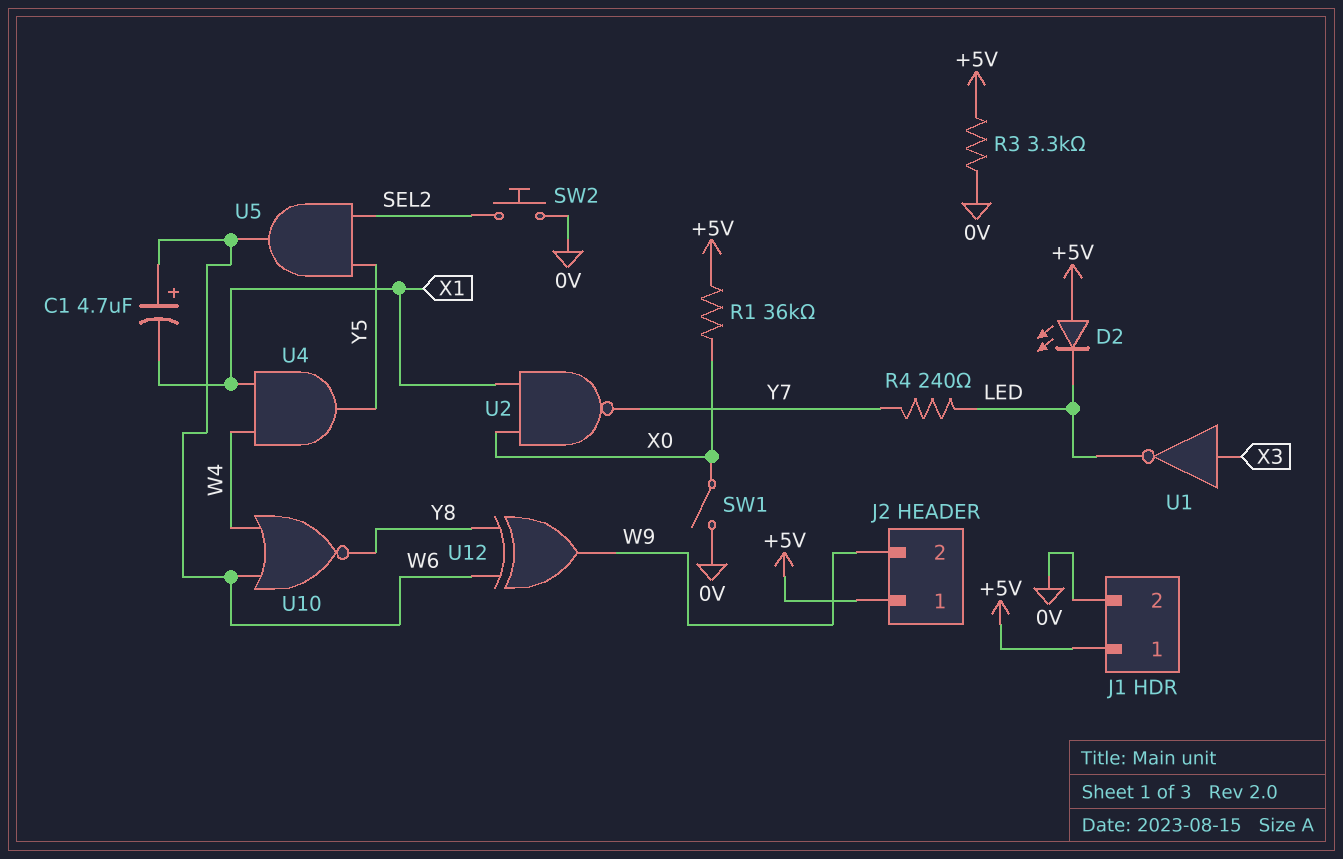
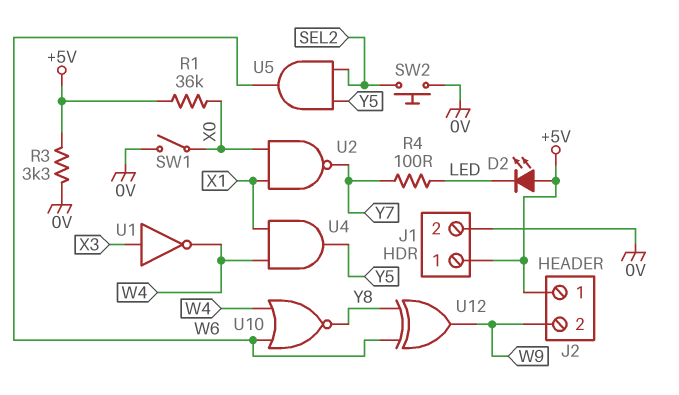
C1: 4.7uF (plus W6, minus X1) -> none
R4: 240 (LED, Y7) -> 100 (LED, Y7)
U1: NOT (in X3, out LED) -> NOT (in X3, out W4)

